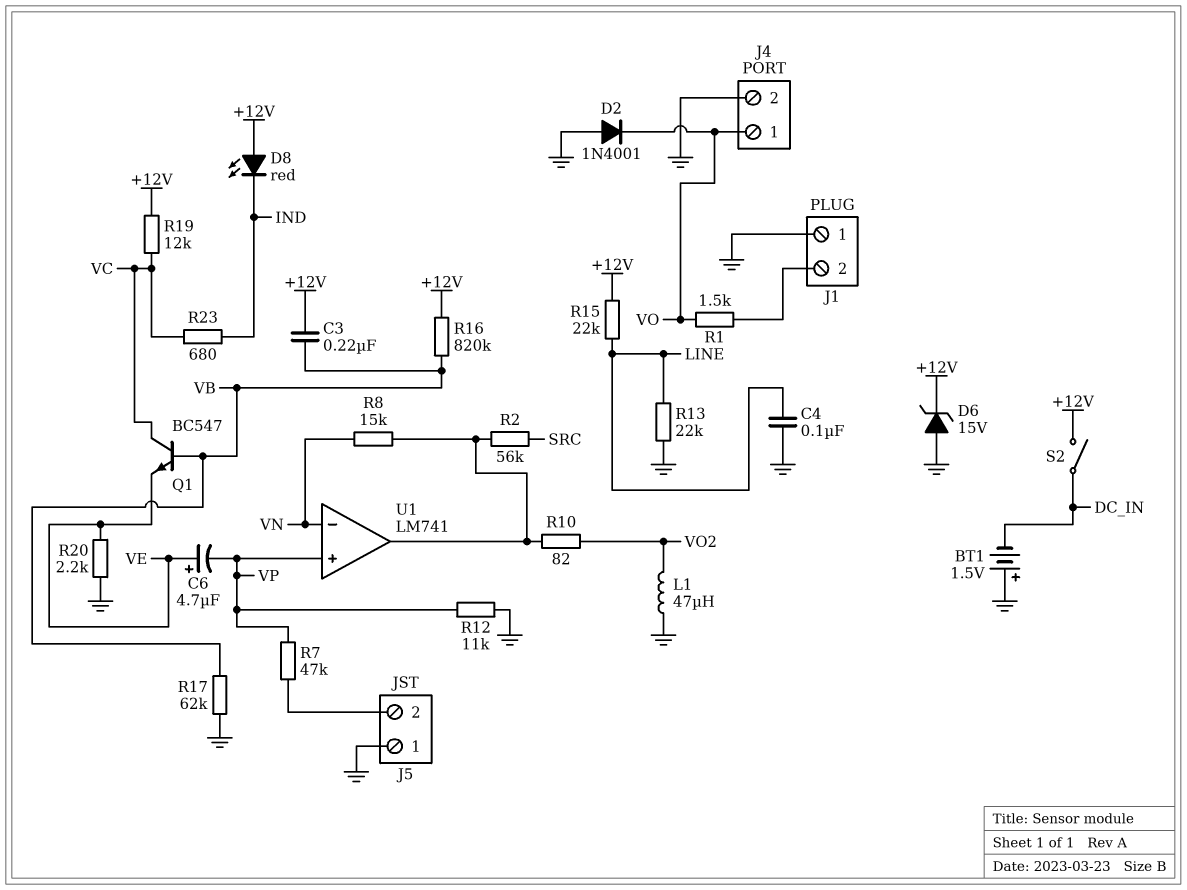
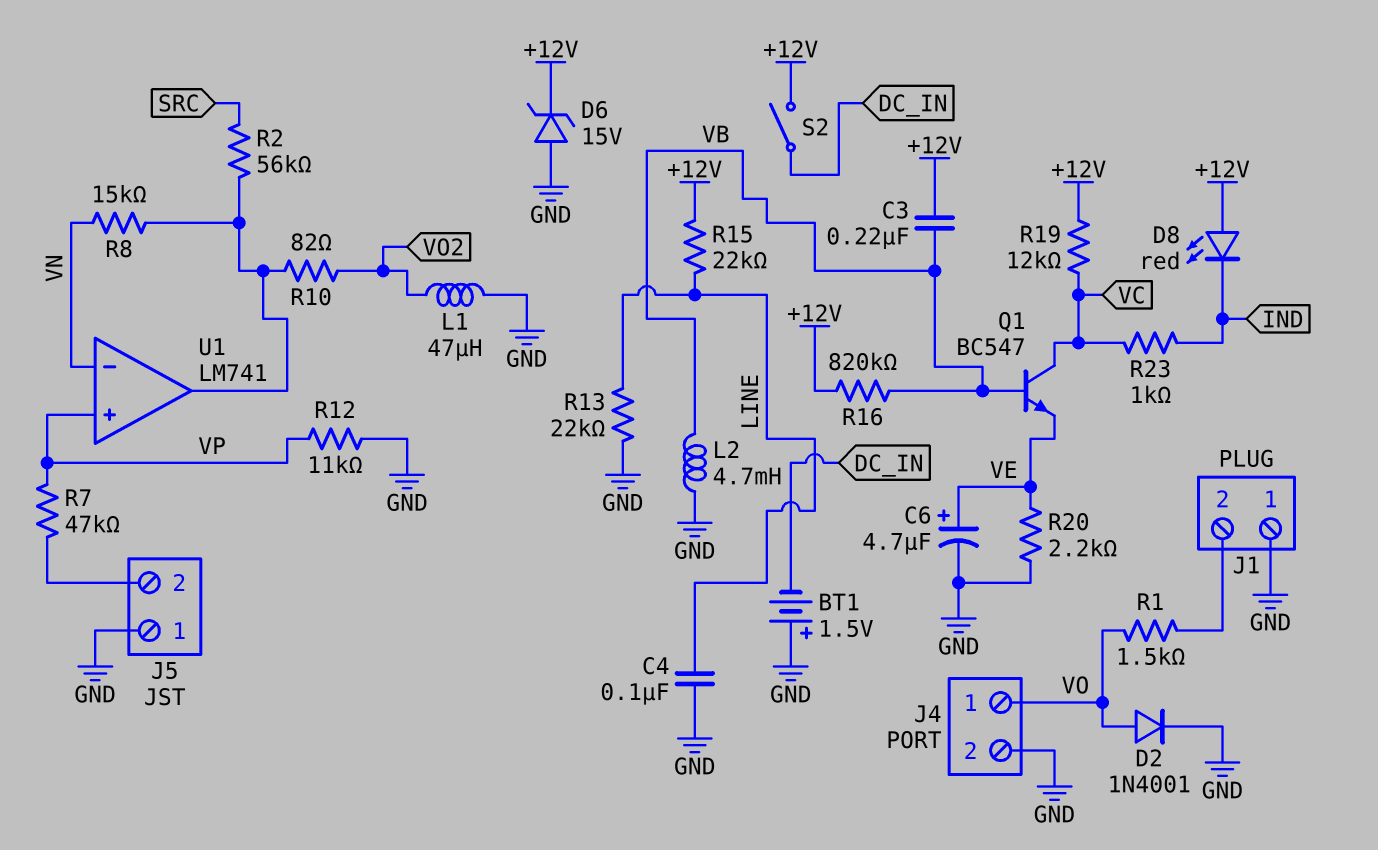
C6: 4.7uF (plus VE, minus VP) -> 4.7uF (plus VE, minus GND)
D2: diode 1N4001 (A GND, K VO) -> diode 1N4001 (A VO, K GND)
L2: none -> 4.7mH (GND, VB)
R17: 62k (GND, VB) -> none
R23: 680 (IND, VC) -> 1k (IND, VC)

